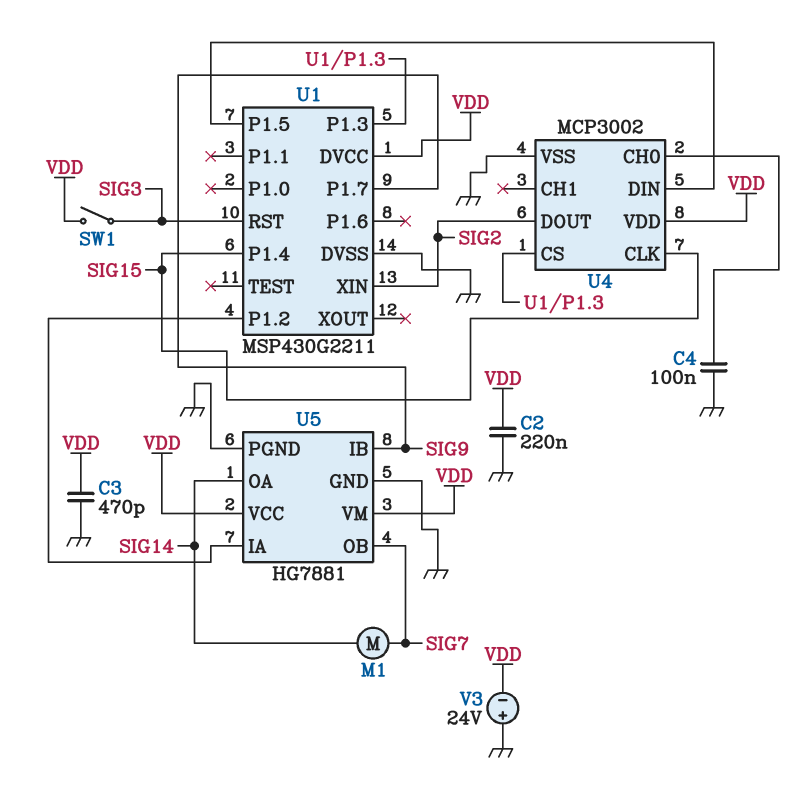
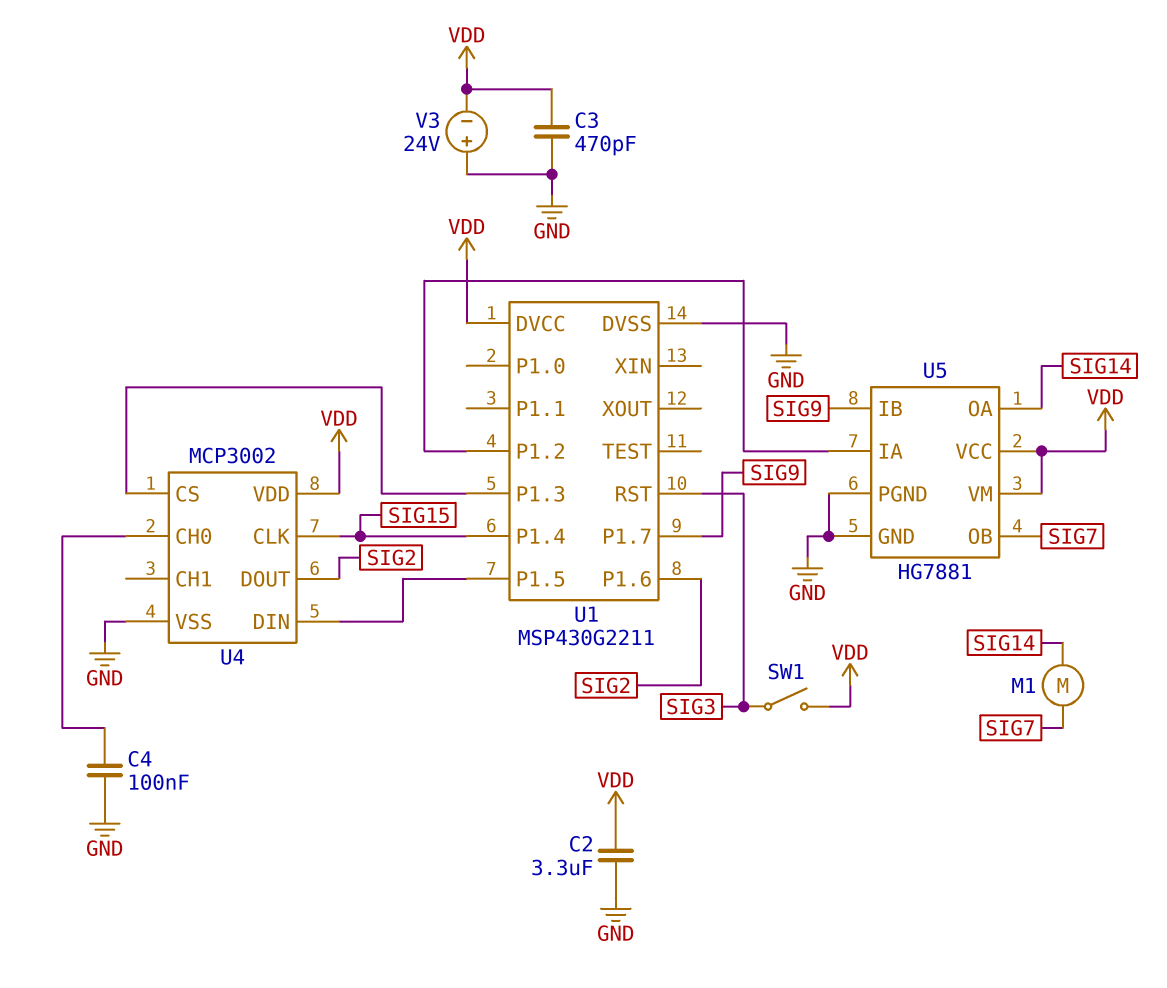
C2: 220nF (GND, VDD) -> 3.3uF (GND, VDD)
U1 pin P1.6: none -> SIG2
U1 pin XIN: SIG2 -> none

